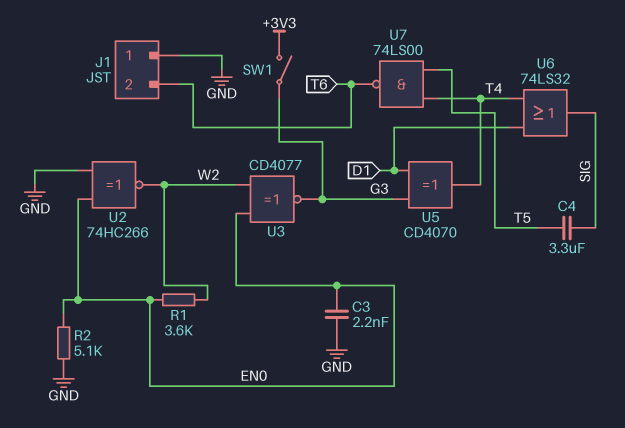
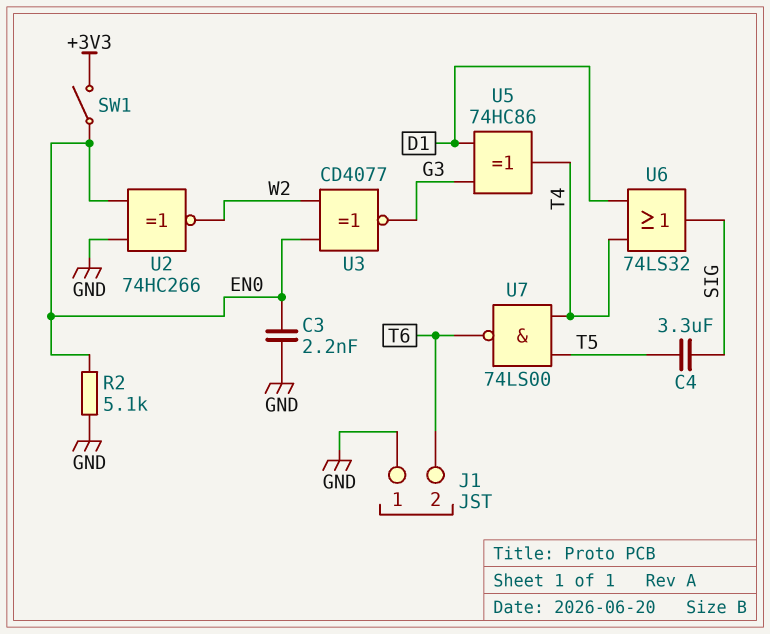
R1: 3.6k (EN0, W2) -> none
SW1: switch (+3V3, G3) -> switch (+3V3, EN0)
U5: XOR CD4070 (in D1, in G3, out T4) -> XOR 74HC86 (in D1, in G3, out T4)

